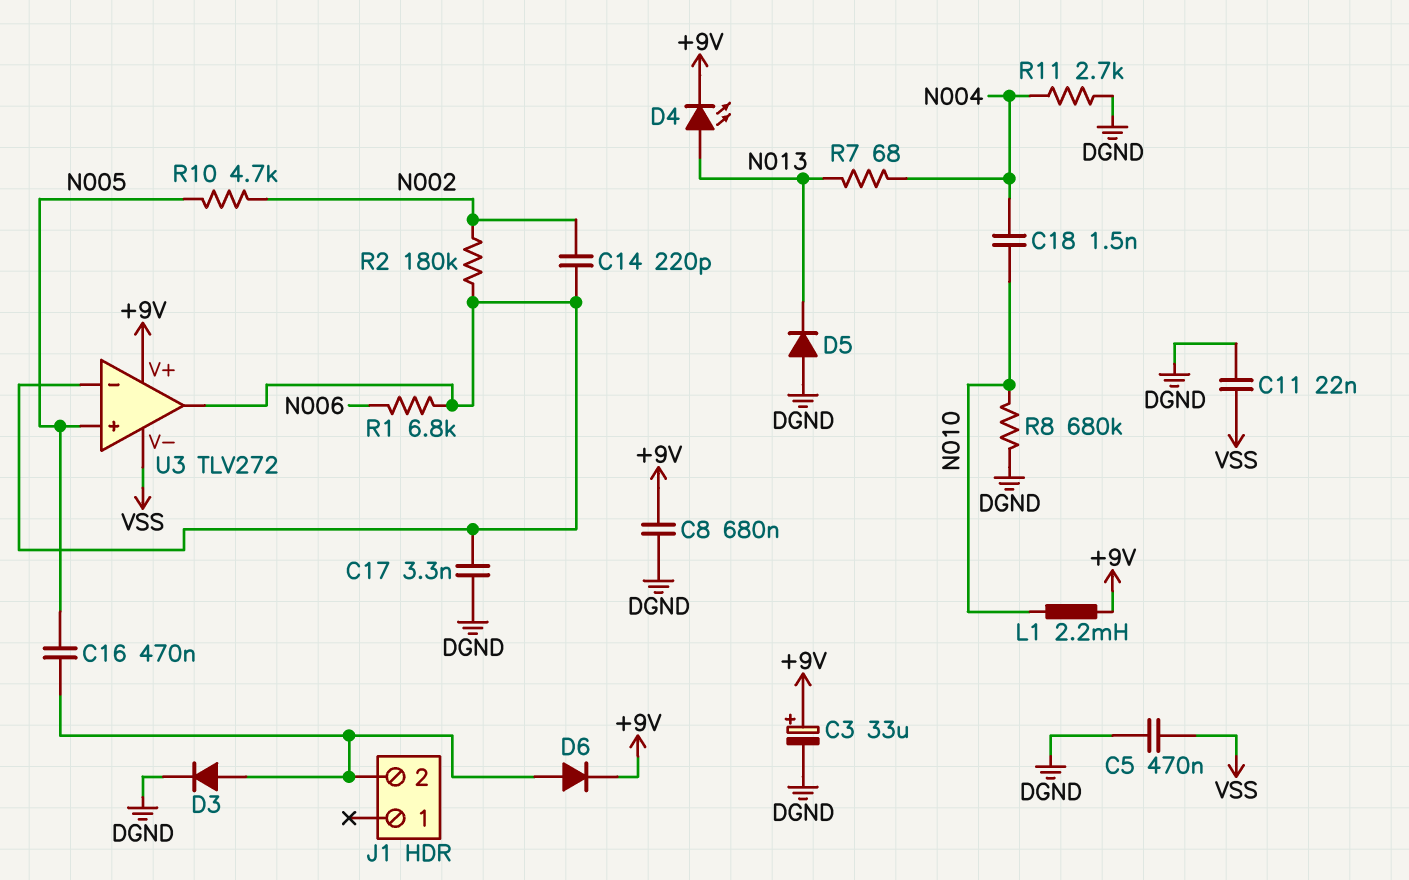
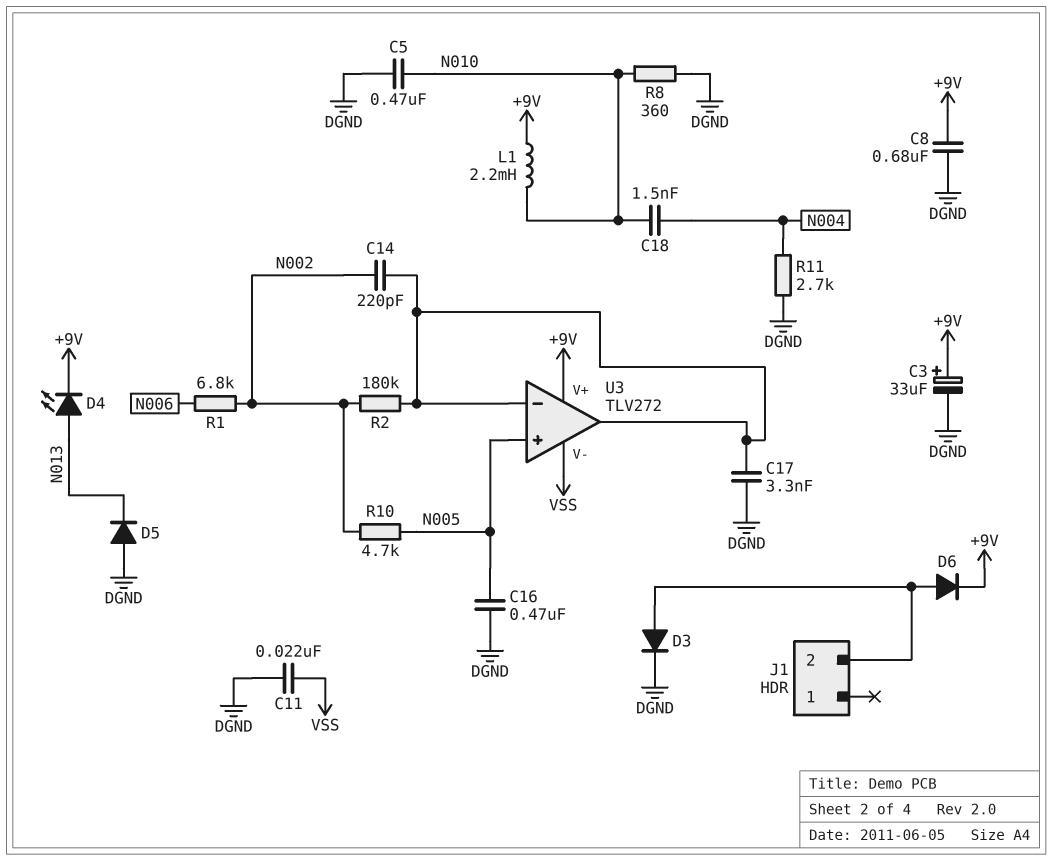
C5: 470nF (DGND, VSS) -> 470nF (DGND, N010)
C16: 470nF (J1/2, N005) -> 470nF (DGND, N005)
R1: 6.8k (N006, U3/in-) -> 6.8k (N002, N006)
R7: 68 (N004, N013) -> none
R8: 680k (DGND, N010) -> 360 (DGND, N010)

